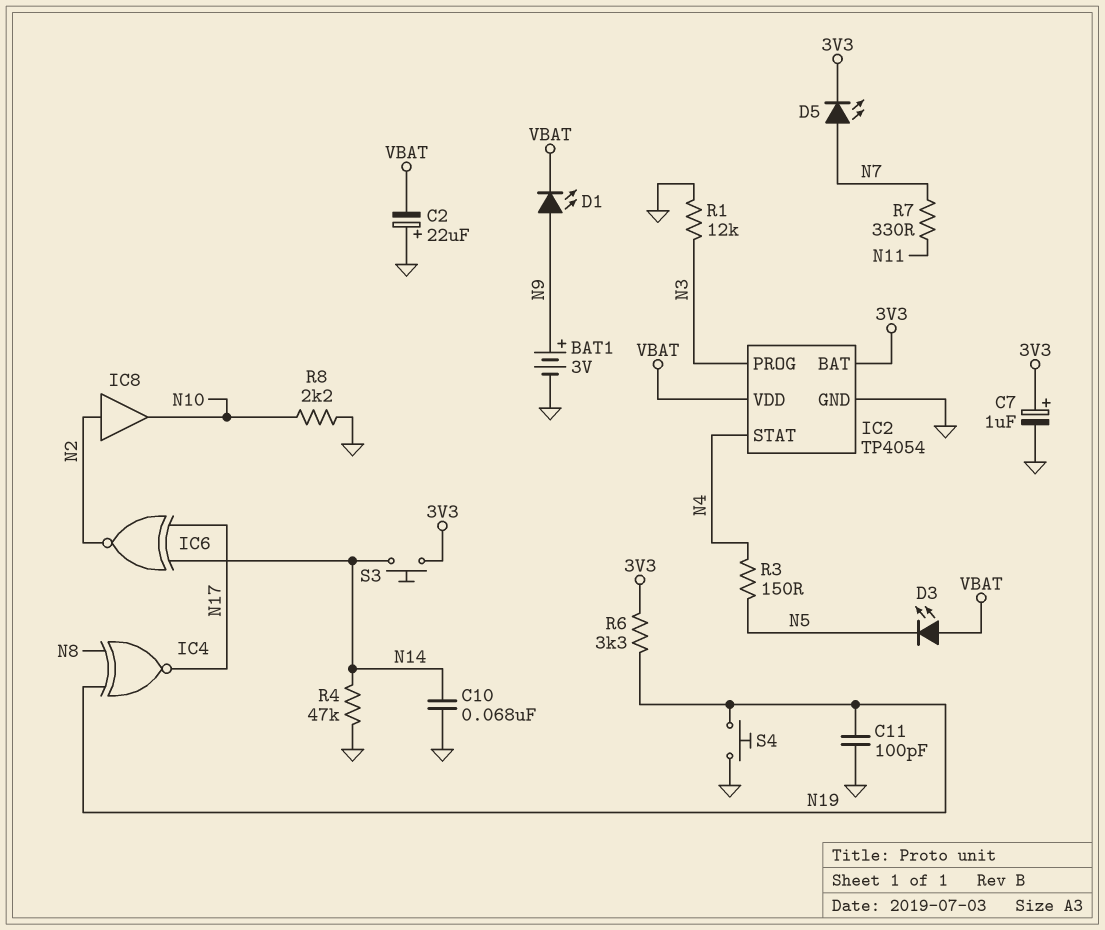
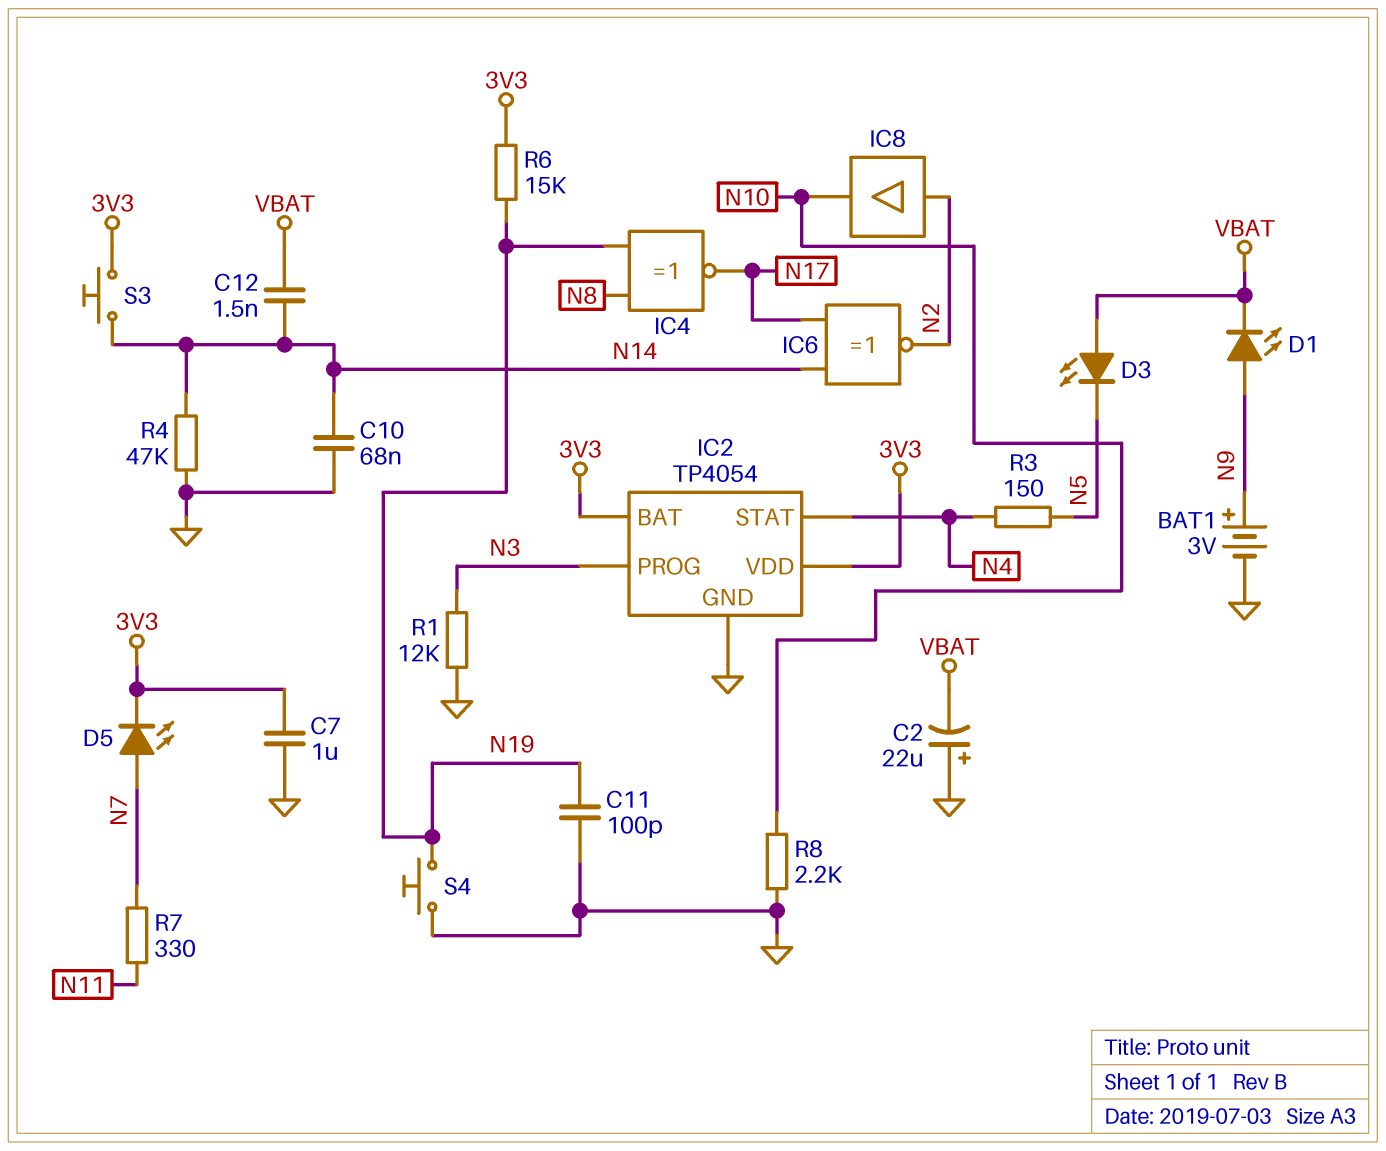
C7: 1uF (plus 3V3, minus GND) -> 1uF (3V3, GND)
C12: none -> 1.5nF (N14, VBAT)
IC2 pin VDD: VBAT -> 3V3
R6: 3.3k (3V3, N19) -> 15k (3V3, N19)

